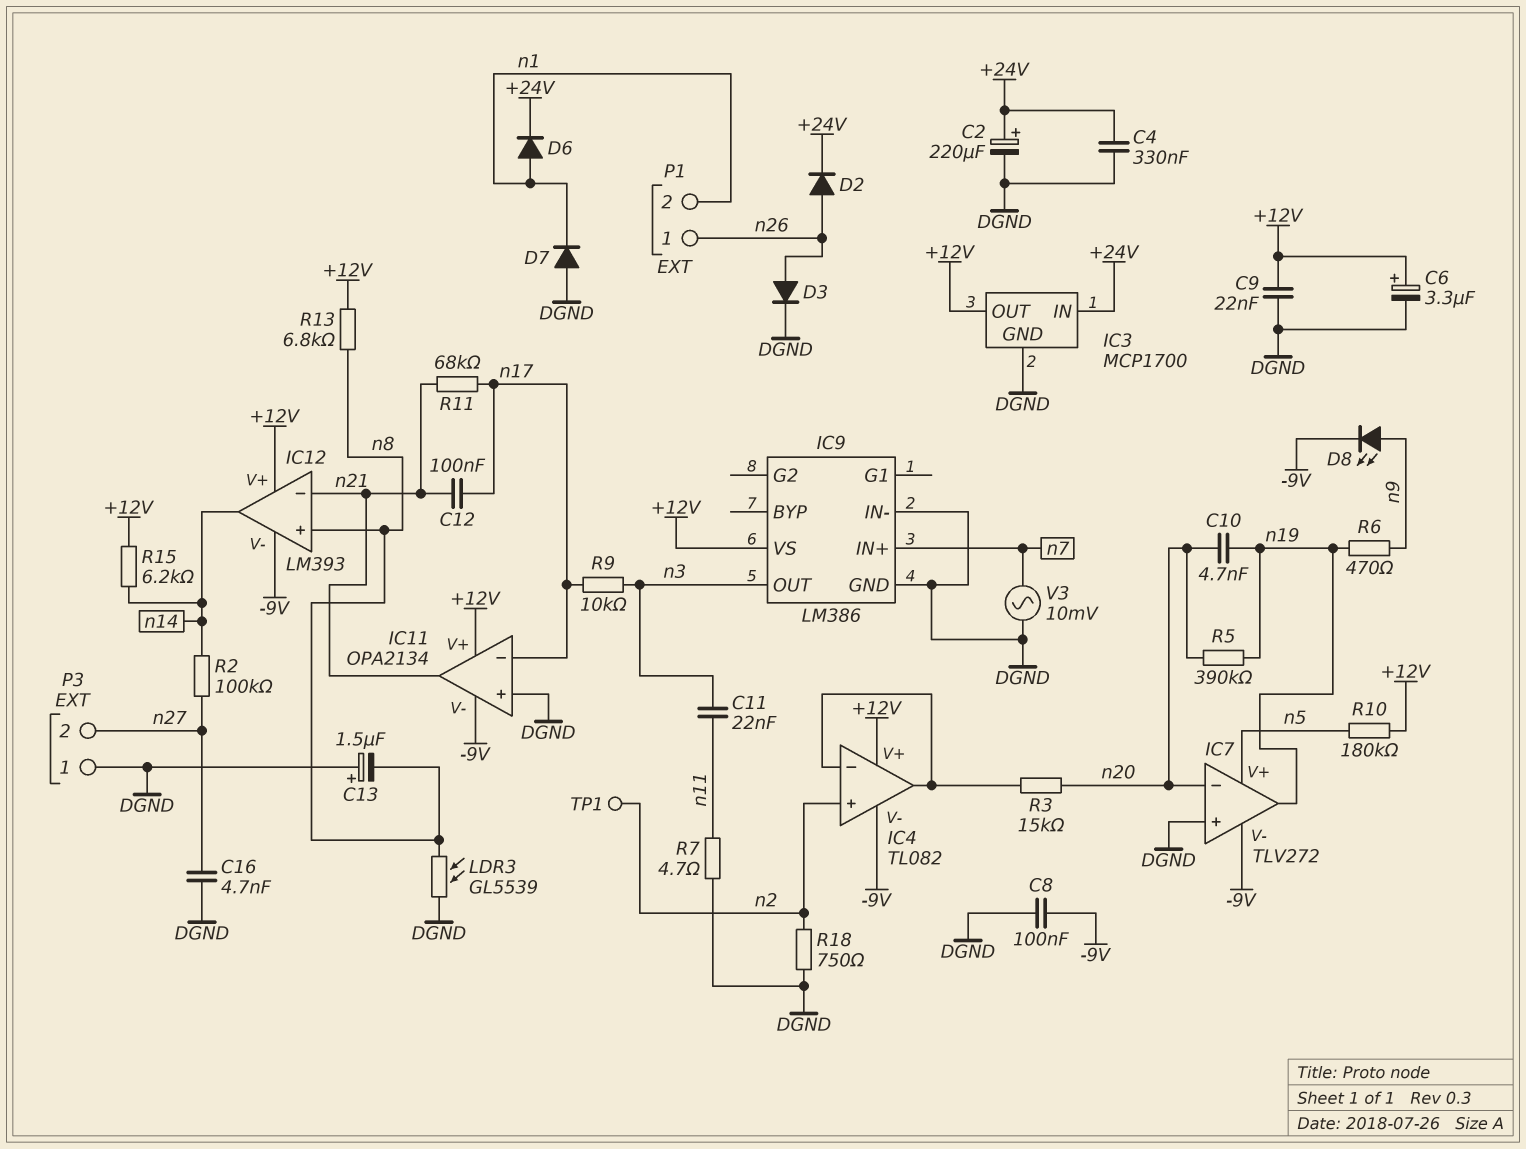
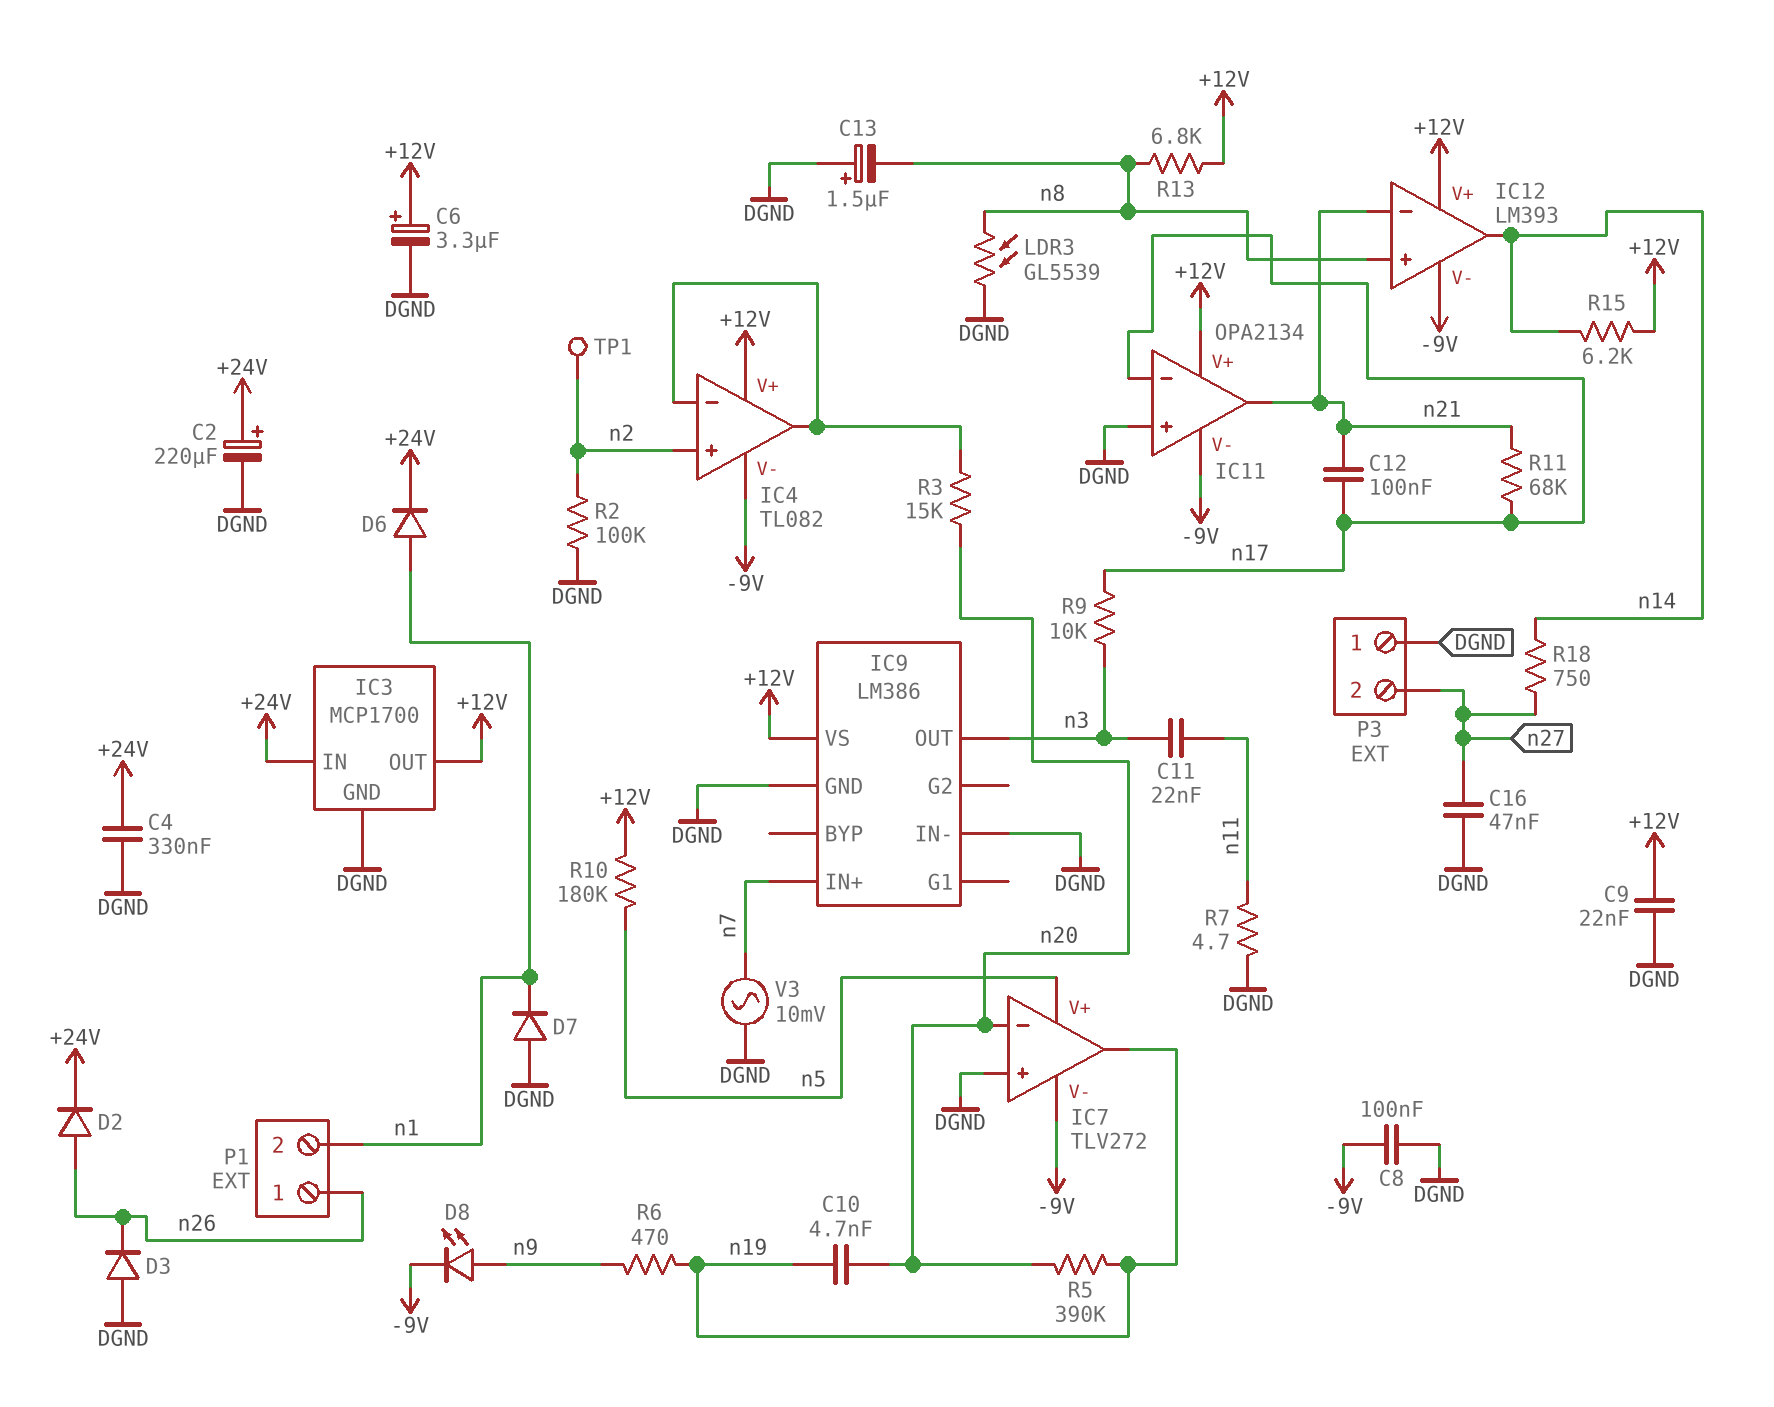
C16: 4.7nF (DGND, n27) -> 47nF (DGND, n27)
D3: diode (A n26, K DGND) -> diode (A DGND, K n26)
R2: 100k (n14, n27) -> 100k (DGND, n2)
R18: 750 (DGND, n2) -> 750 (n14, n27)

